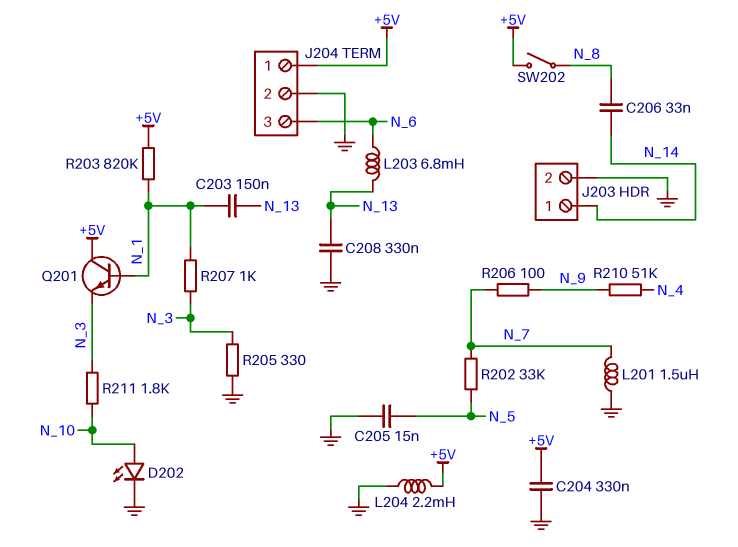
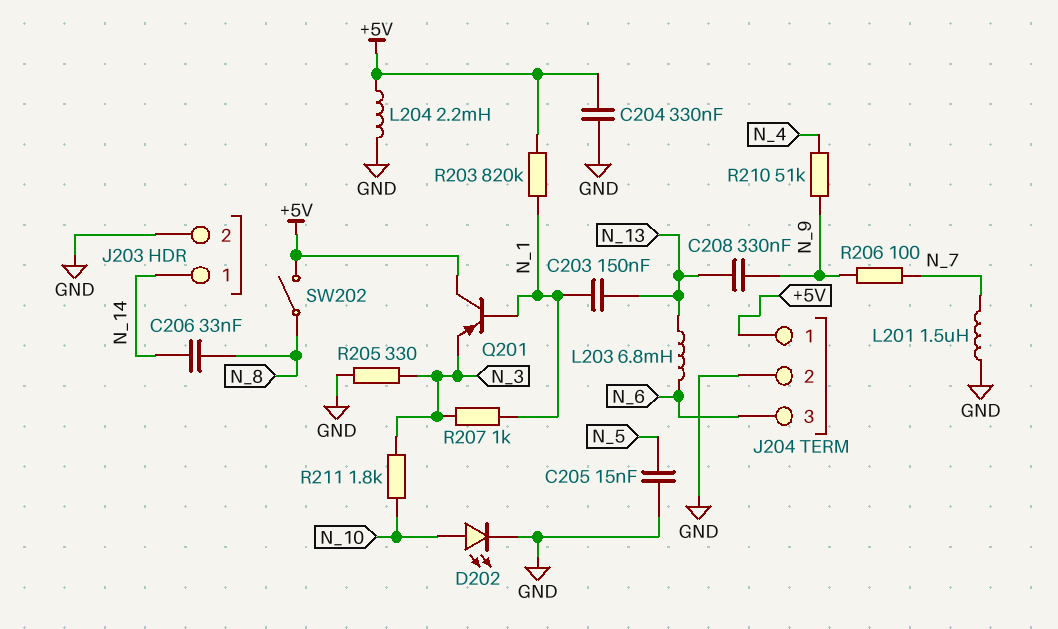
C208: 330nF (GND, N_13) -> 330nF (N_9, N_13)
Q201: NPN (B N_1, C +5V, E N_3) -> PNP (B N_1, C +5V, E N_3)
R202: 33k (N_5, N_7) -> none

